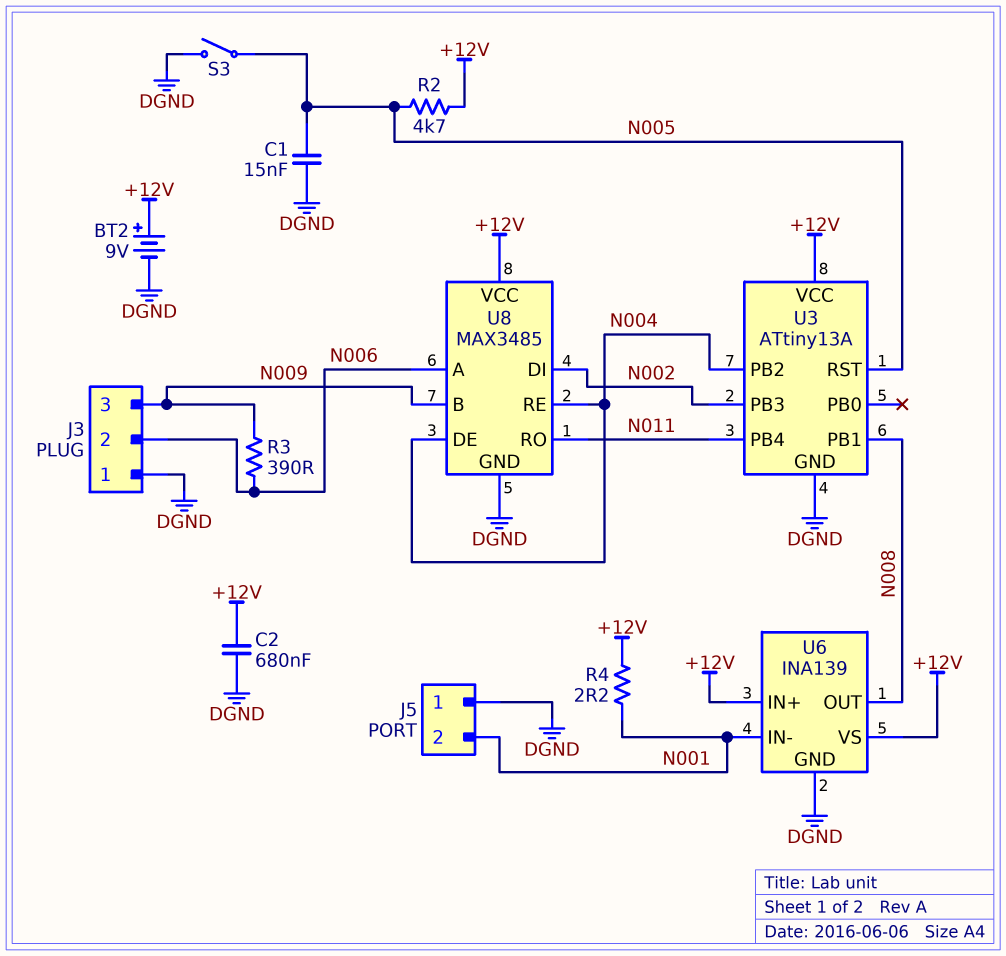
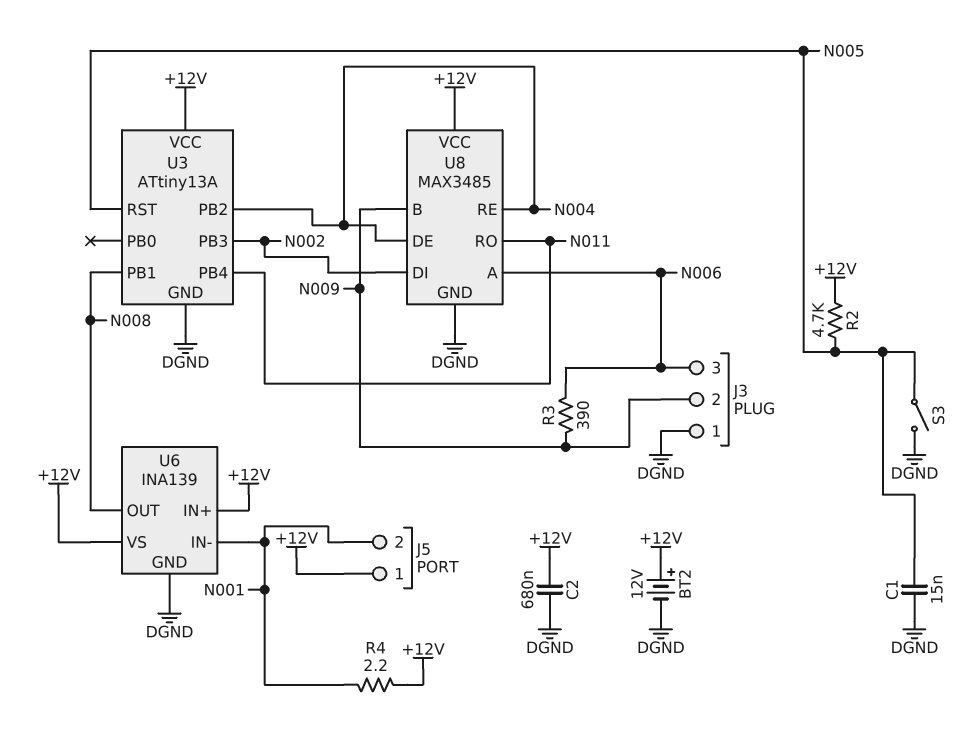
BT2: 9V (plus +12V, minus DGND) -> 12V (plus +12V, minus DGND)
J3 pin 2: N006 -> N009
J3 pin 3: N009 -> N006
J5 pin 1: DGND -> +12V

